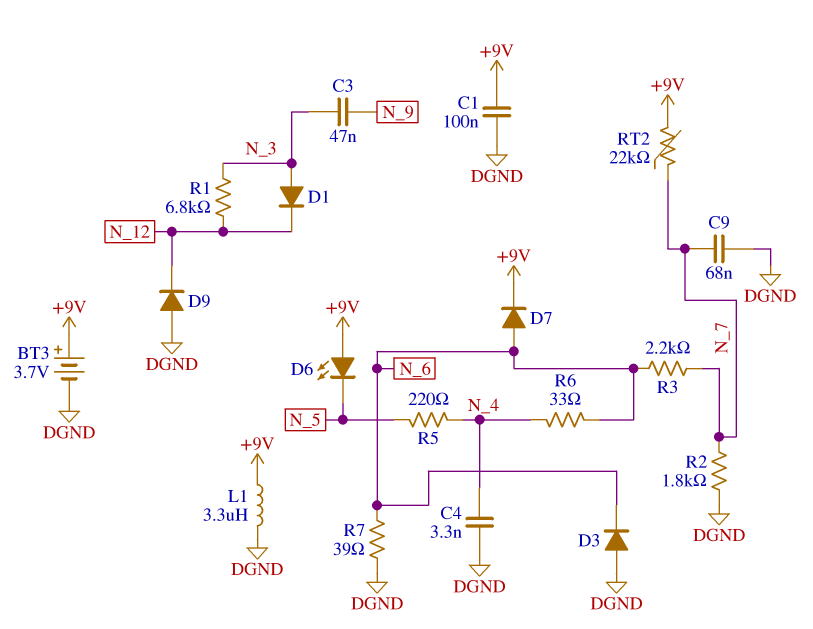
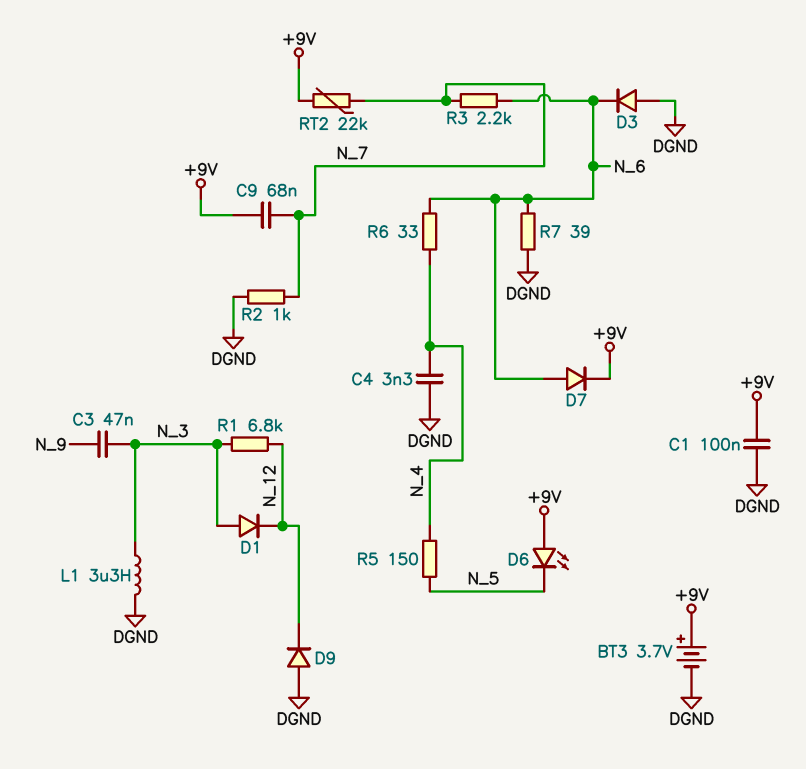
C9: 68nF (DGND, N_7) -> 68nF (+9V, N_7)
L1: 3.3uH (+9V, DGND) -> 3.3uH (DGND, N_3)
R2: 1.8k (DGND, N_7) -> 1k (DGND, N_7)
R5: 220 (N_4, N_5) -> 150 (N_4, N_5)

